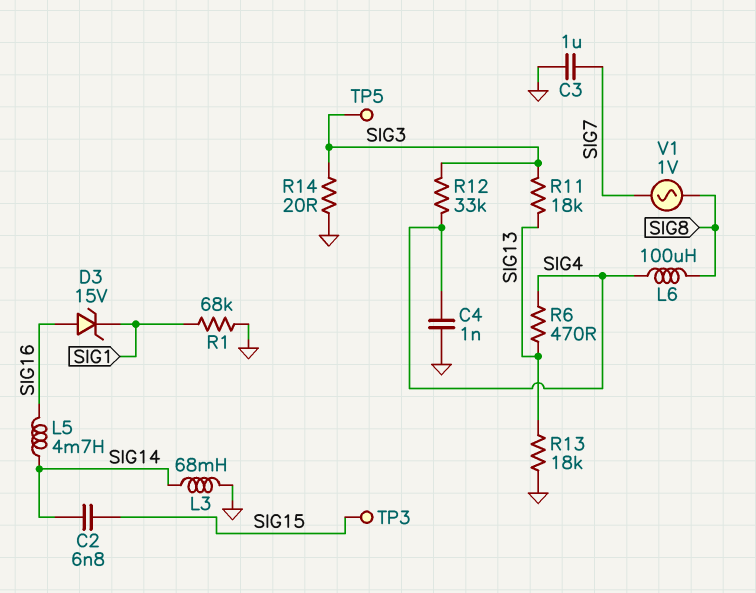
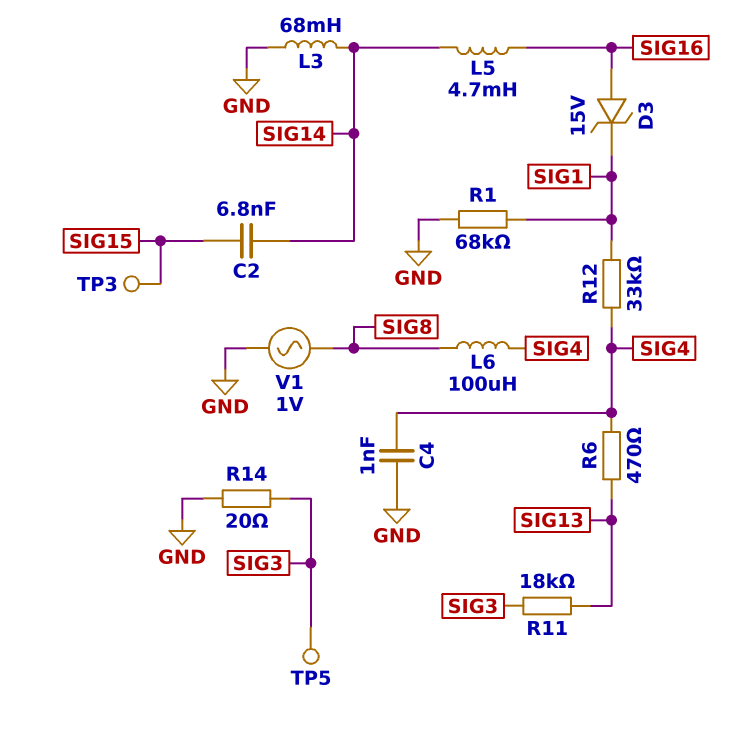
C3: 1uF (GND, SIG7) -> none
R12: 33k (SIG3, SIG4) -> 33k (SIG1, SIG4)
R13: 18k (GND, SIG13) -> none
V1: AC 1V (SIG7, SIG8) -> AC 1V (GND, SIG8)

